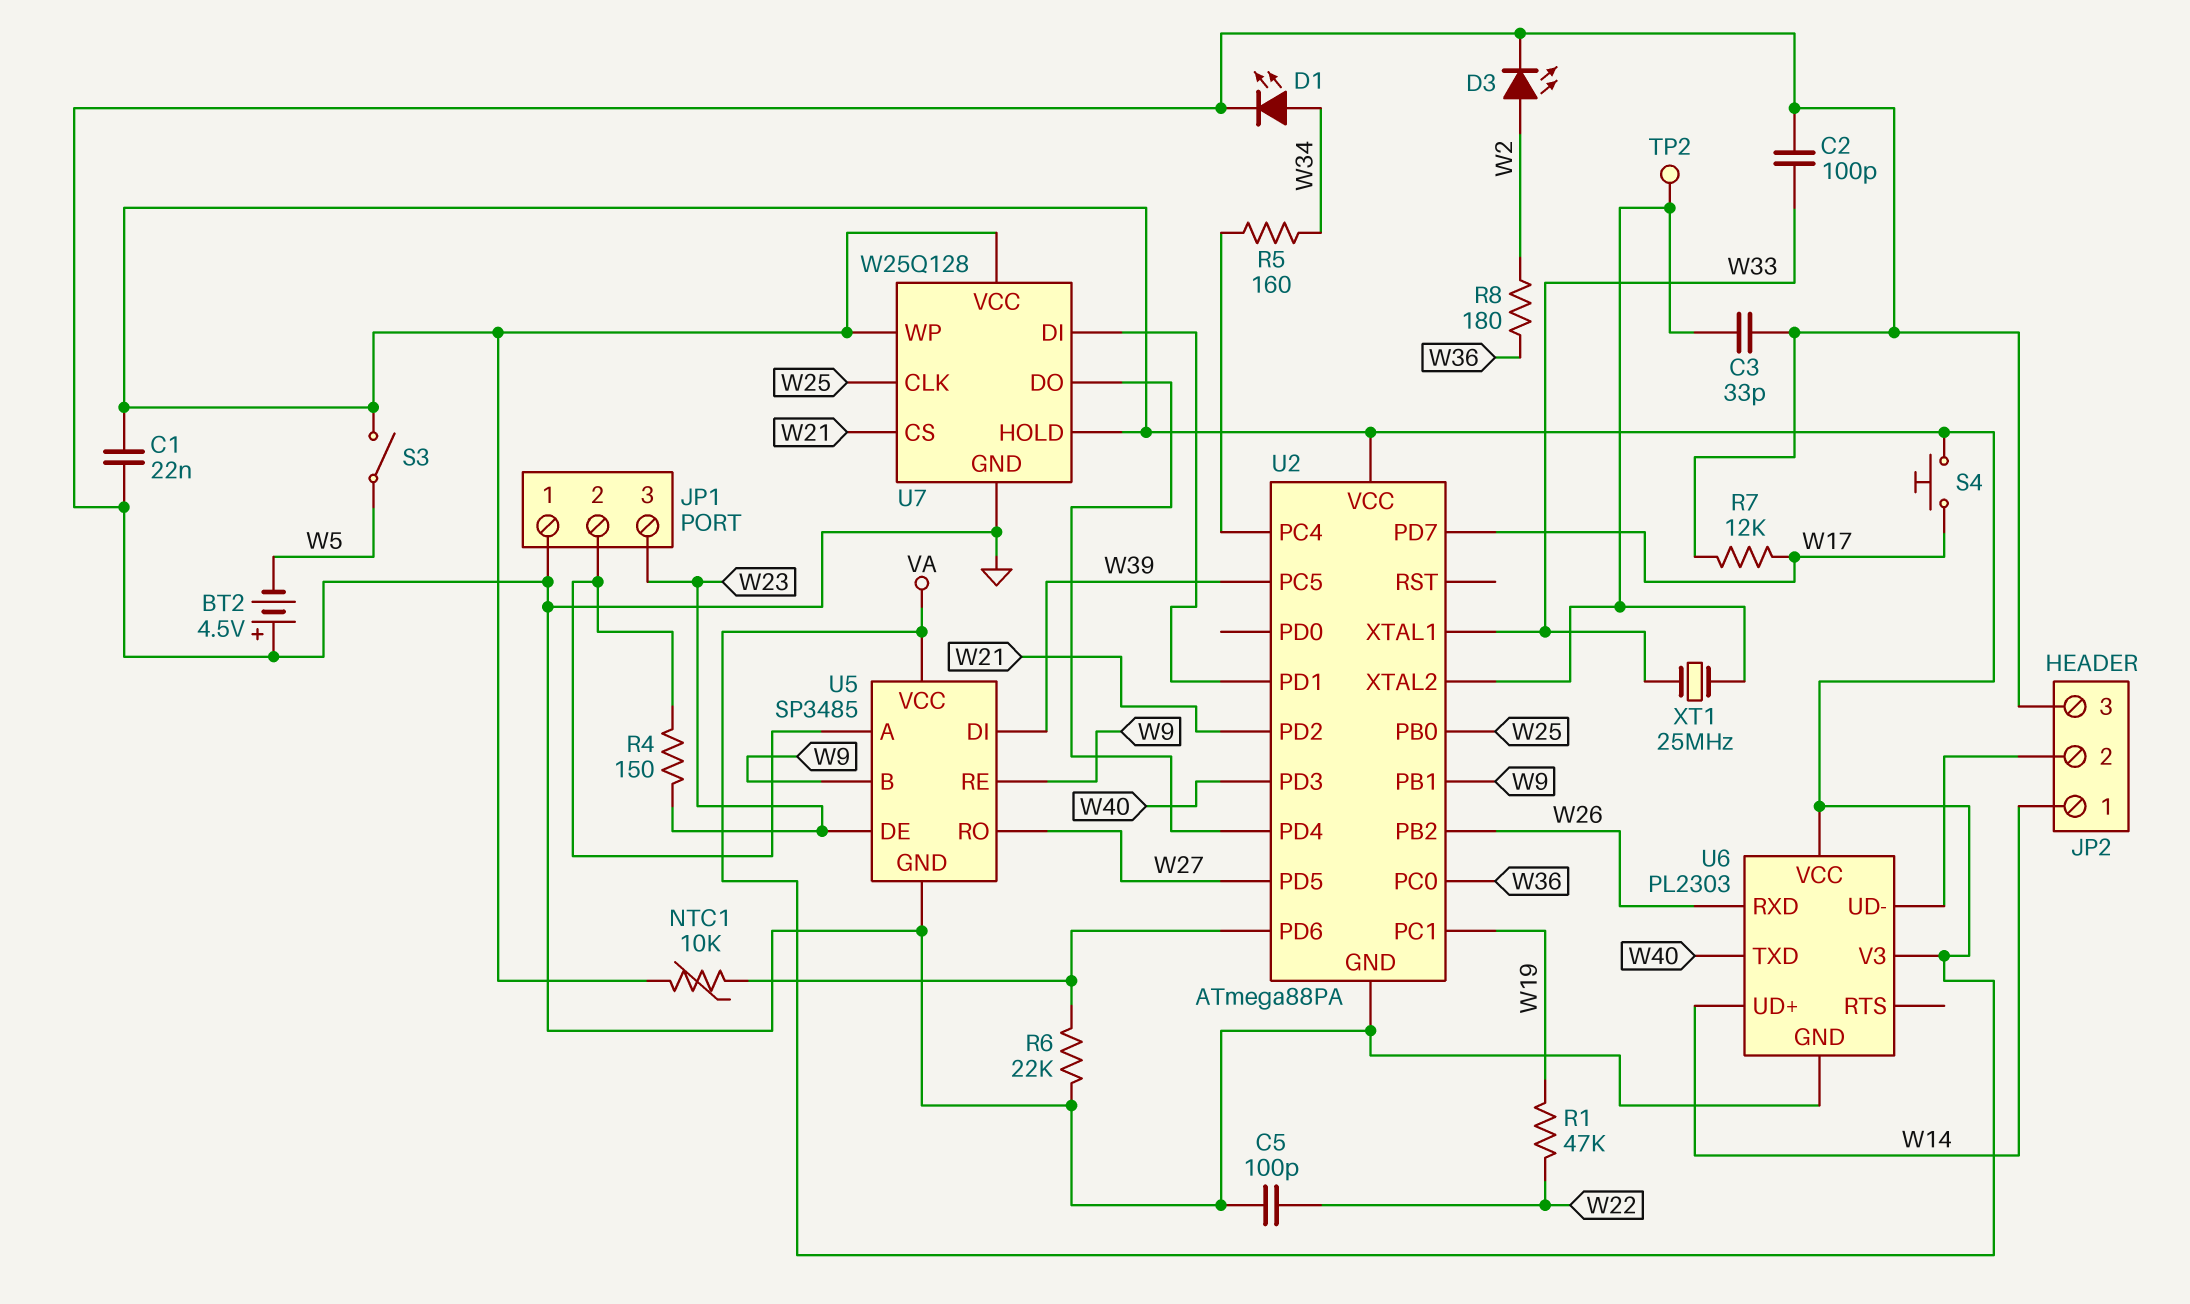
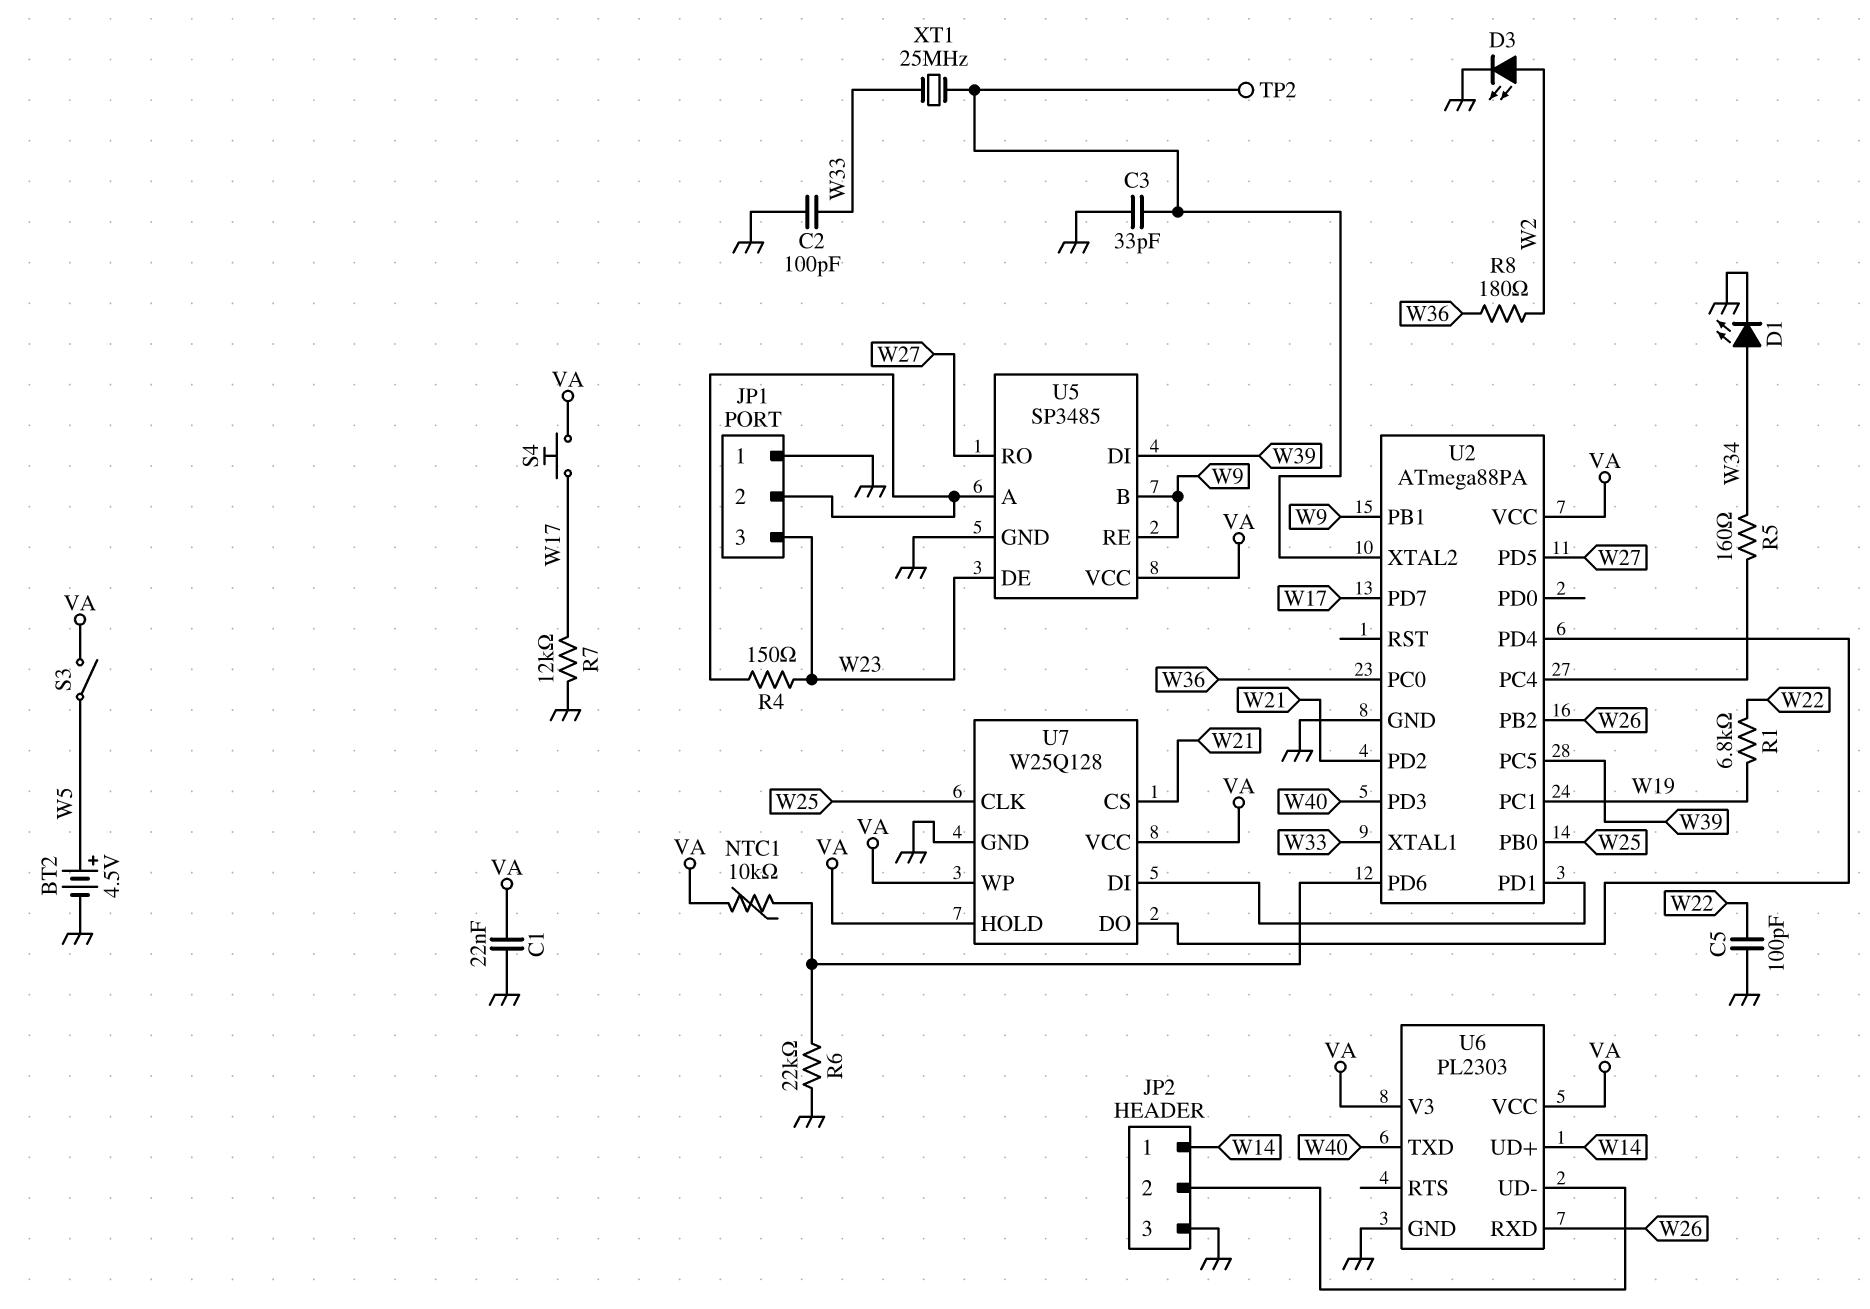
BT2: 4.5V (plus GND, minus W5) -> 4.5V (plus W5, minus GND)
R1: 47k (W19, W22) -> 6.8k (W19, W22)

